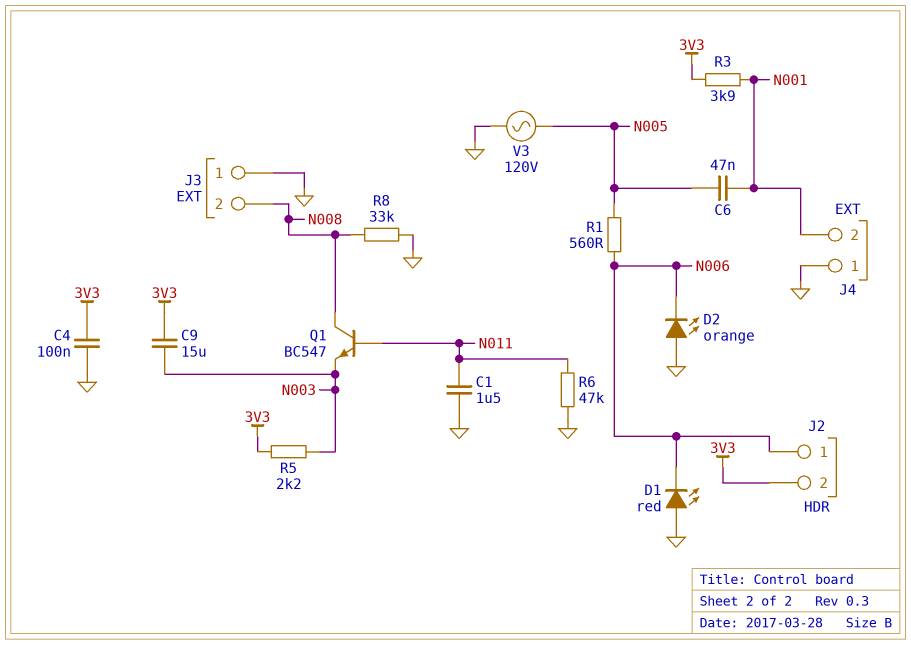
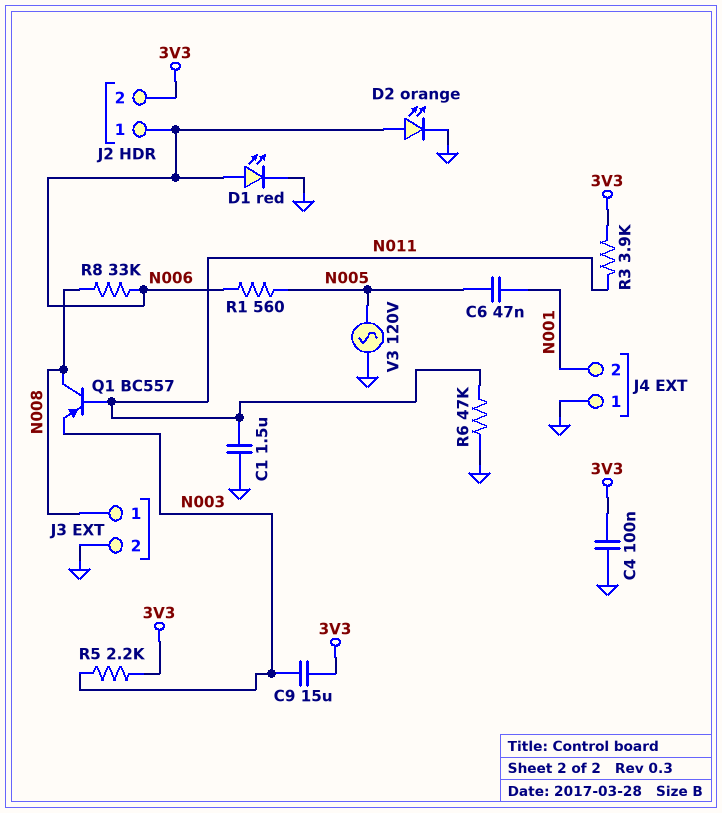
D1: LED red (A GND, K N006) -> LED red (A N006, K GND)
D2: LED orange (A GND, K N006) -> LED orange (A N006, K GND)
J3 pin 1: GND -> N008
J3 pin 2: N008 -> GND
Q1: NPN BC547 (B N011, C N008, E N003) -> PNP BC557 (B N011, C N008, E N003)
R3: 3.9k (3V3, N001) -> 3.9k (3V3, N011)
R8: 33k (GND, N008) -> 33k (N006, N008)

